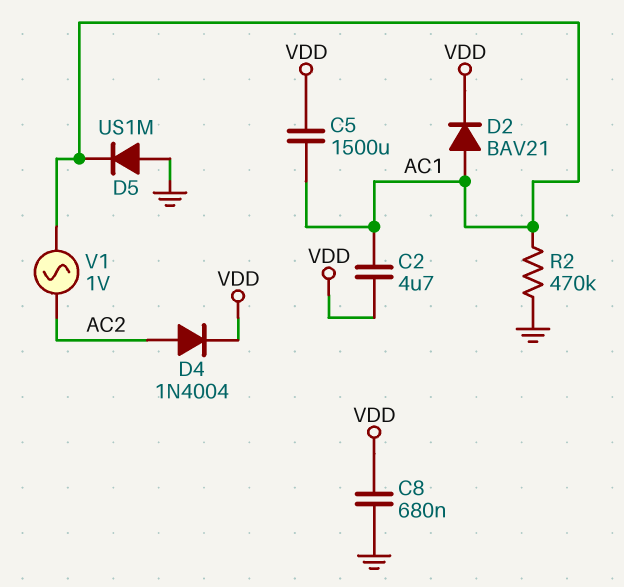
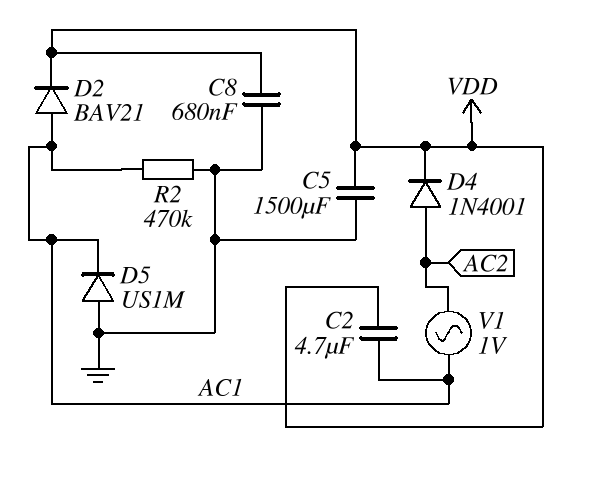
C5: 1500uF (AC1, VDD) -> 1500uF (GND, VDD)
D4: diode 1N4004 (A AC2, K VDD) -> diode 1N4001 (A AC2, K VDD)

